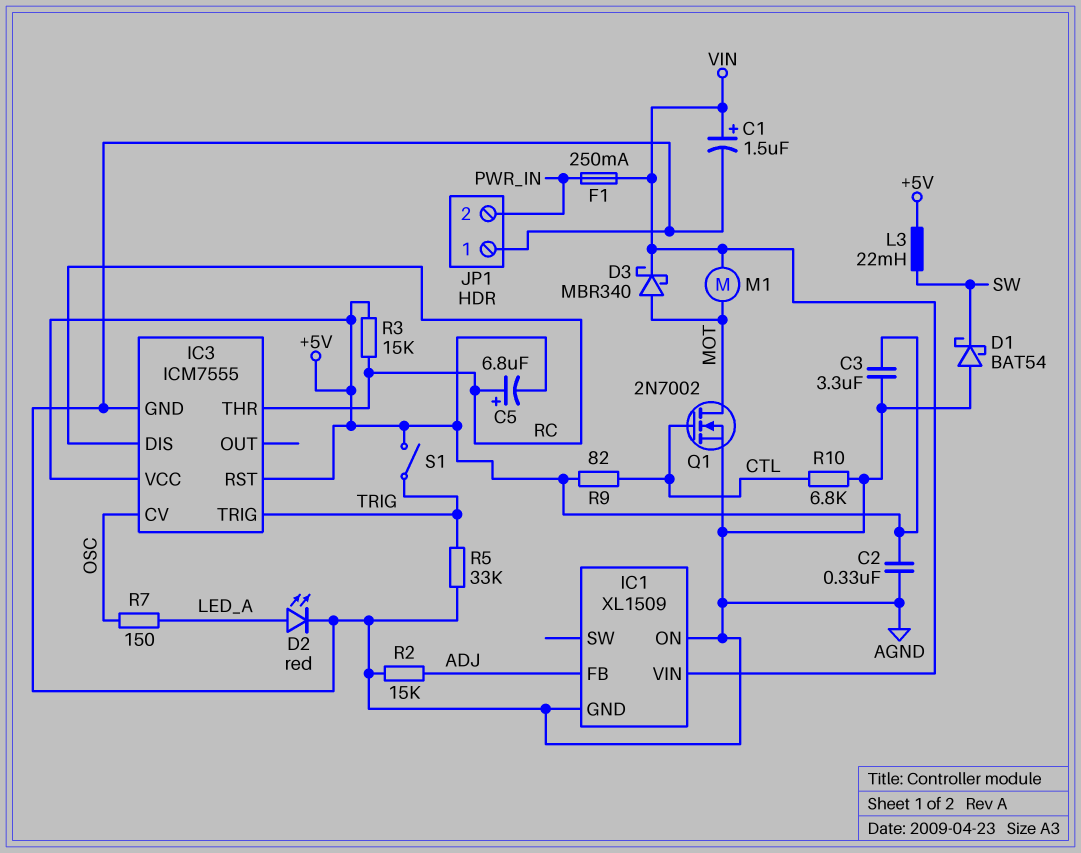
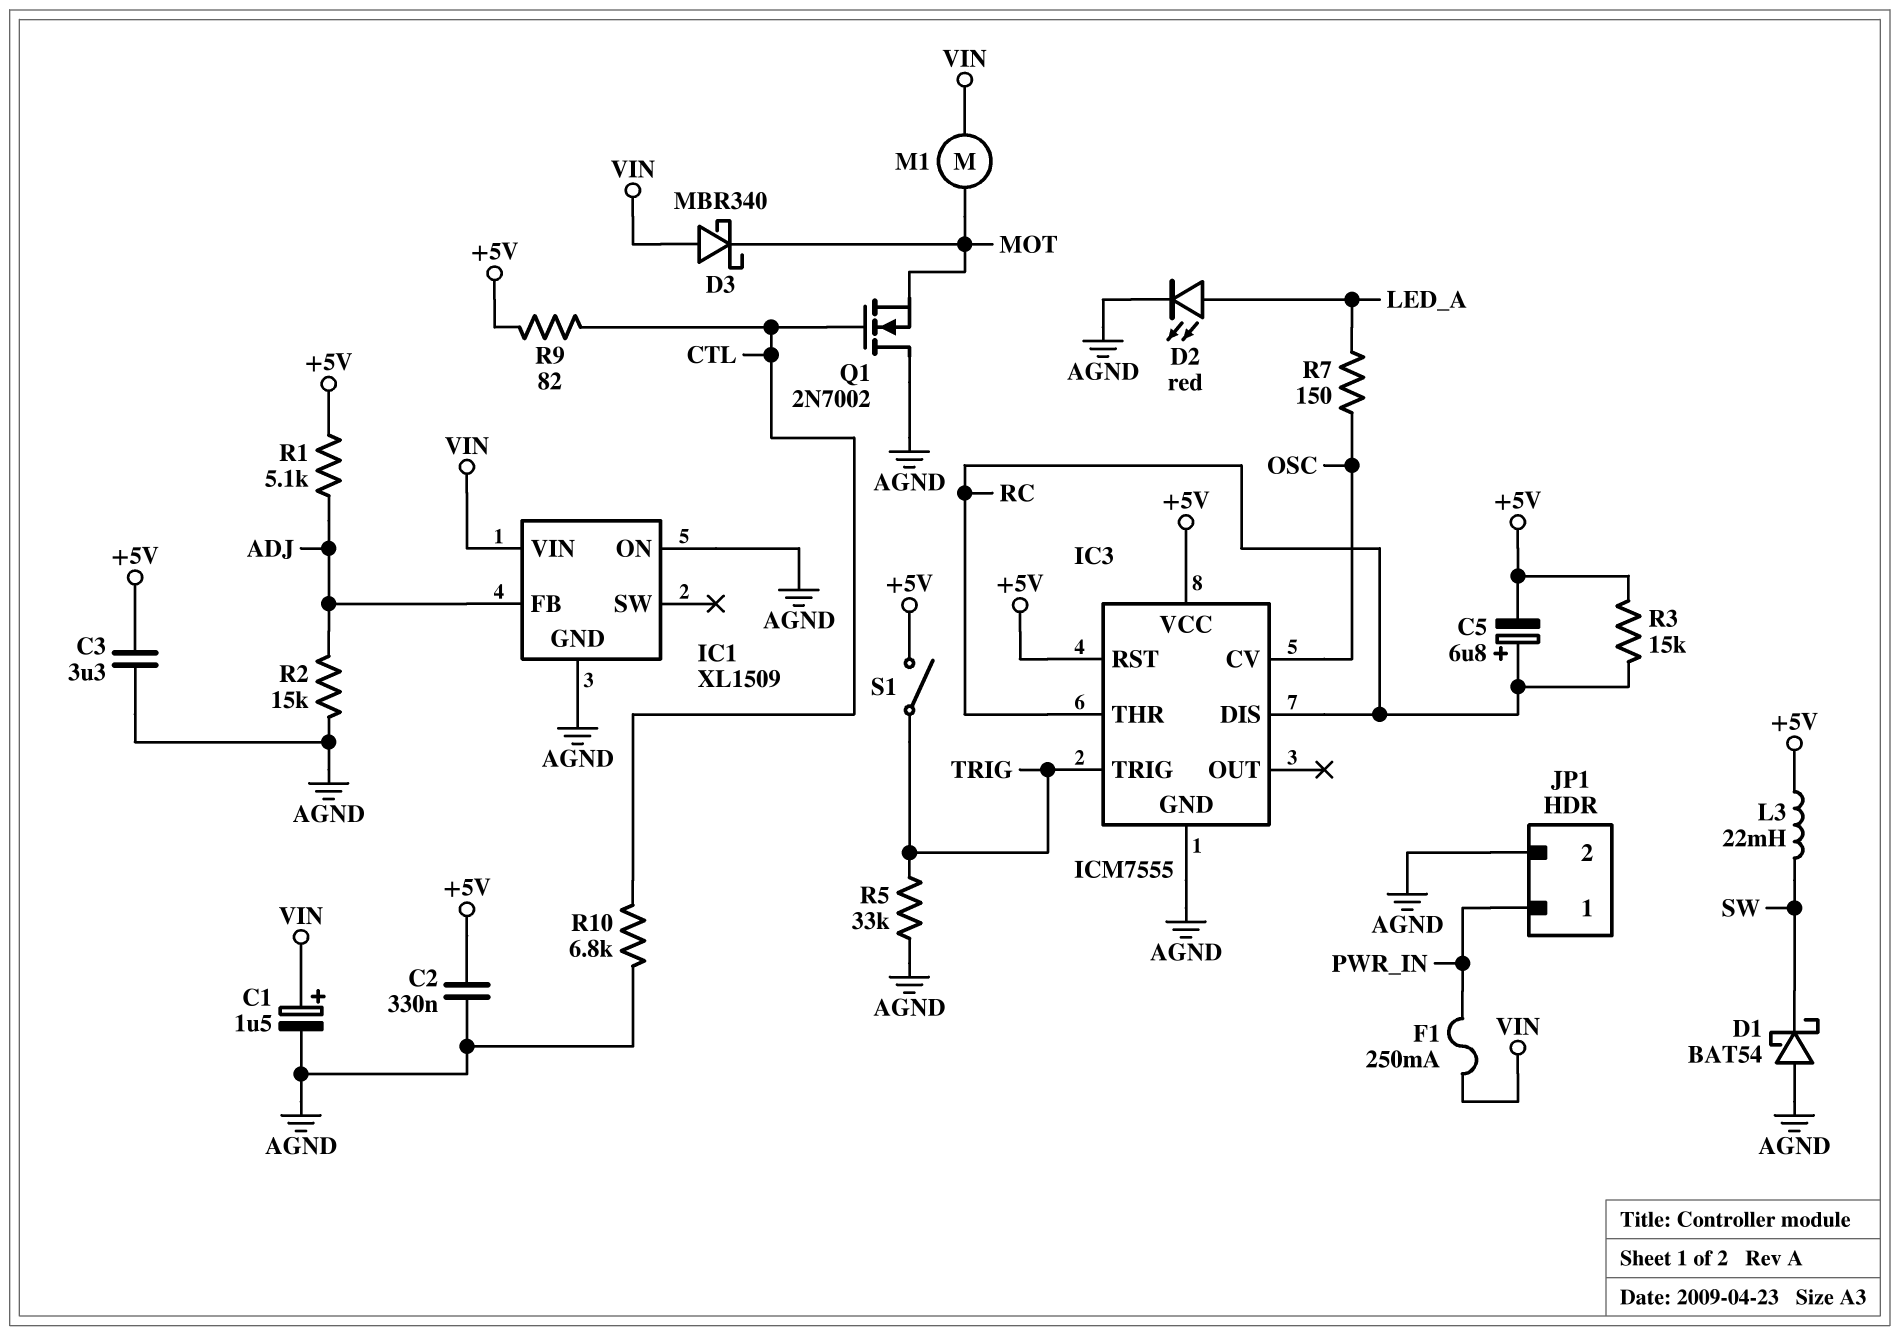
D3: schottky MBR340 (A MOT, K VIN) -> schottky MBR340 (A VIN, K MOT)
JP1 pin 1: AGND -> PWR_IN
JP1 pin 2: PWR_IN -> AGND
Q1: NMOS 2N7002 (G CTL, D MOT, S AGND) -> NMOS 2N7002 (G CTL, D AGND, S MOT)
R1: none -> 5.1k (+5V, ADJ)

